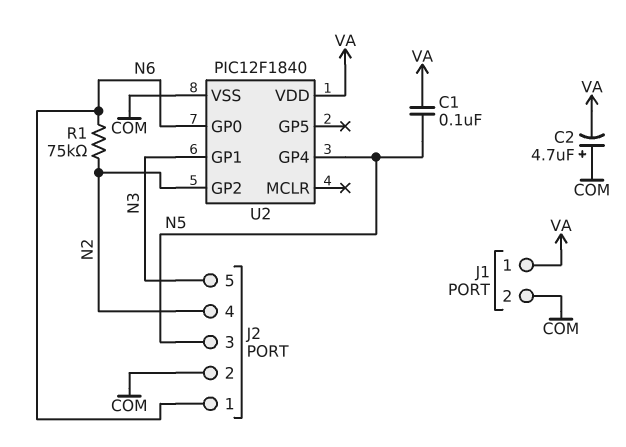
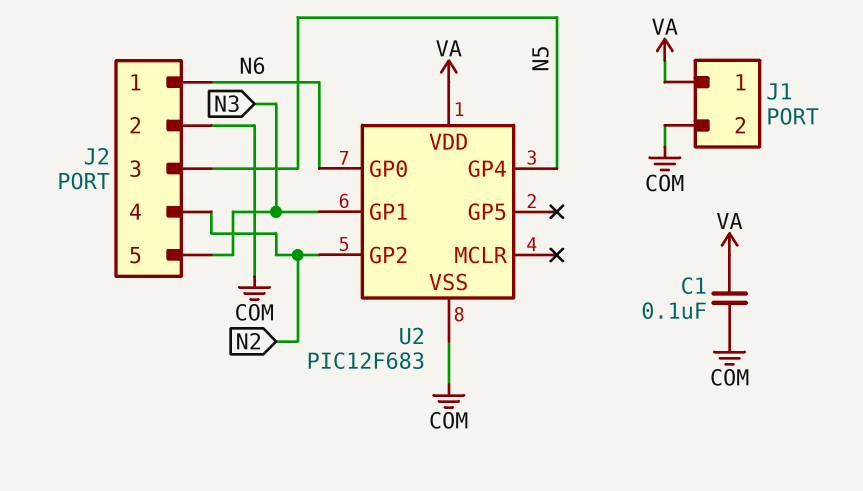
C1: 100nF (N5, VA) -> 100nF (COM, VA)
C2: 4.7uF (plus COM, minus VA) -> none
R1: 75k (N2, N6) -> none
U2: PIC12F1840 -> PIC12F683

